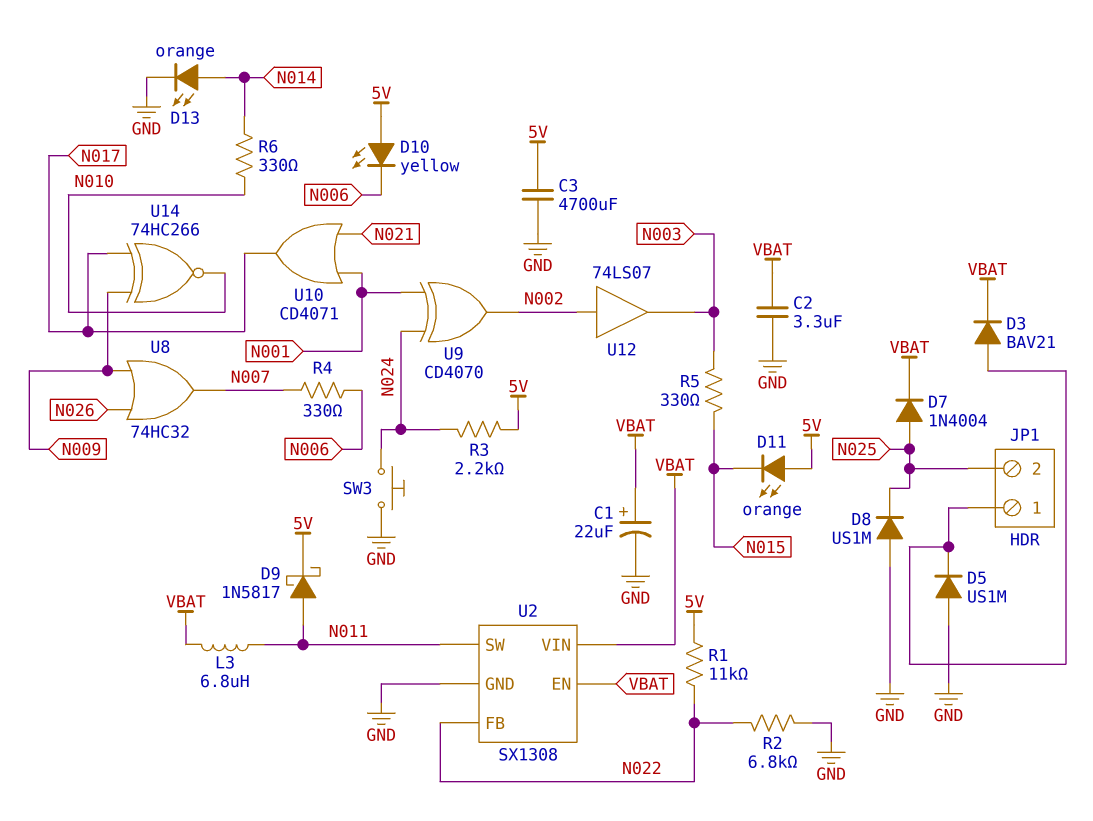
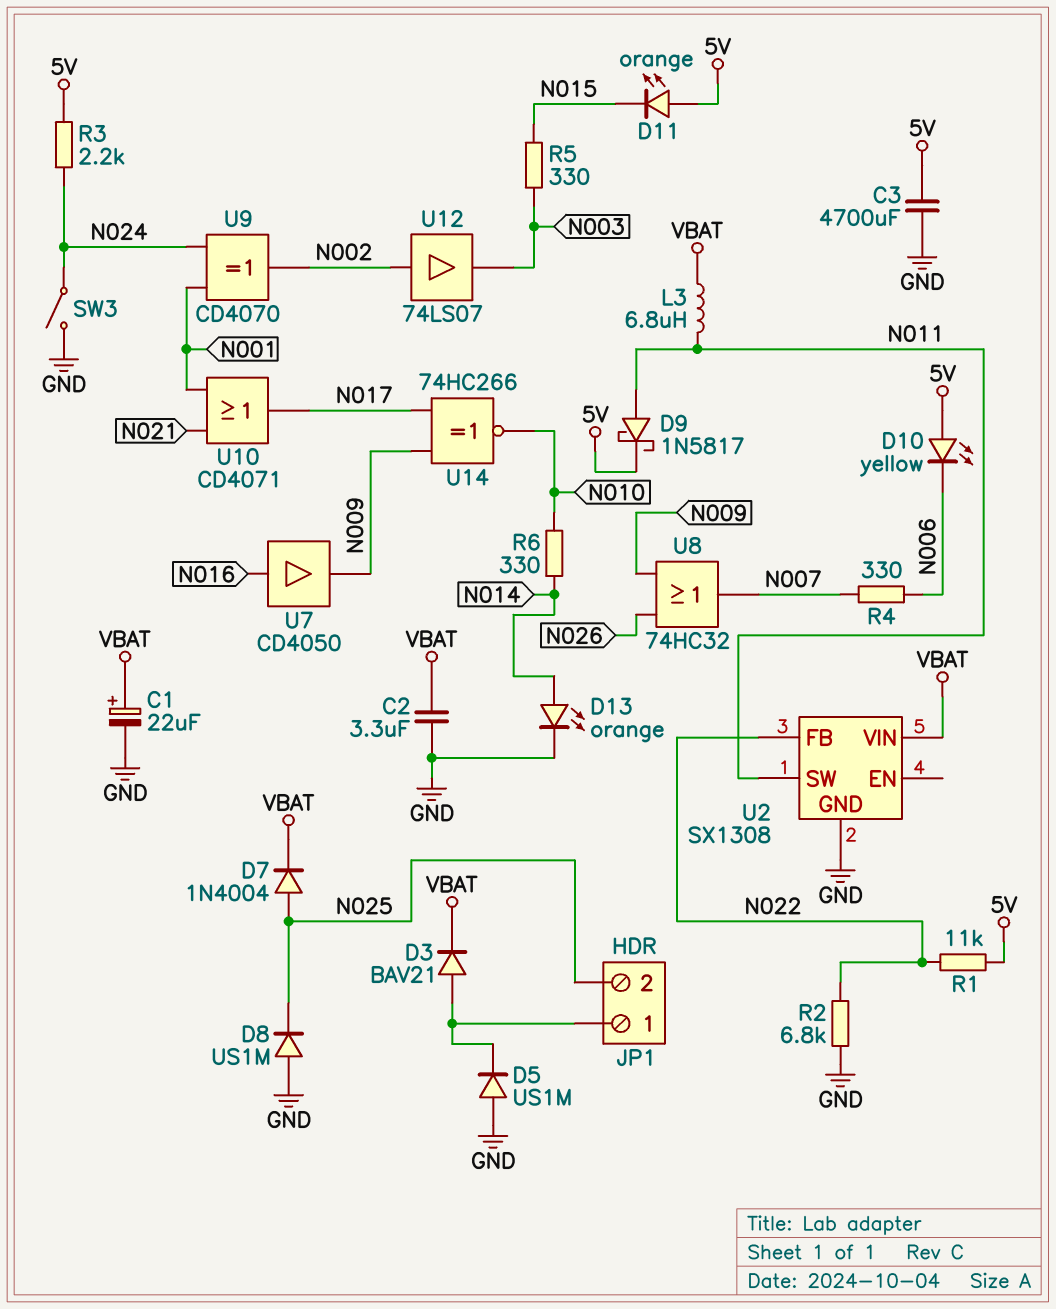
SW3: button (GND, N024) -> switch (GND, N024)
U2 pin EN: VBAT -> none
U7: none -> buffer CD4050 (in N016, out N009)

